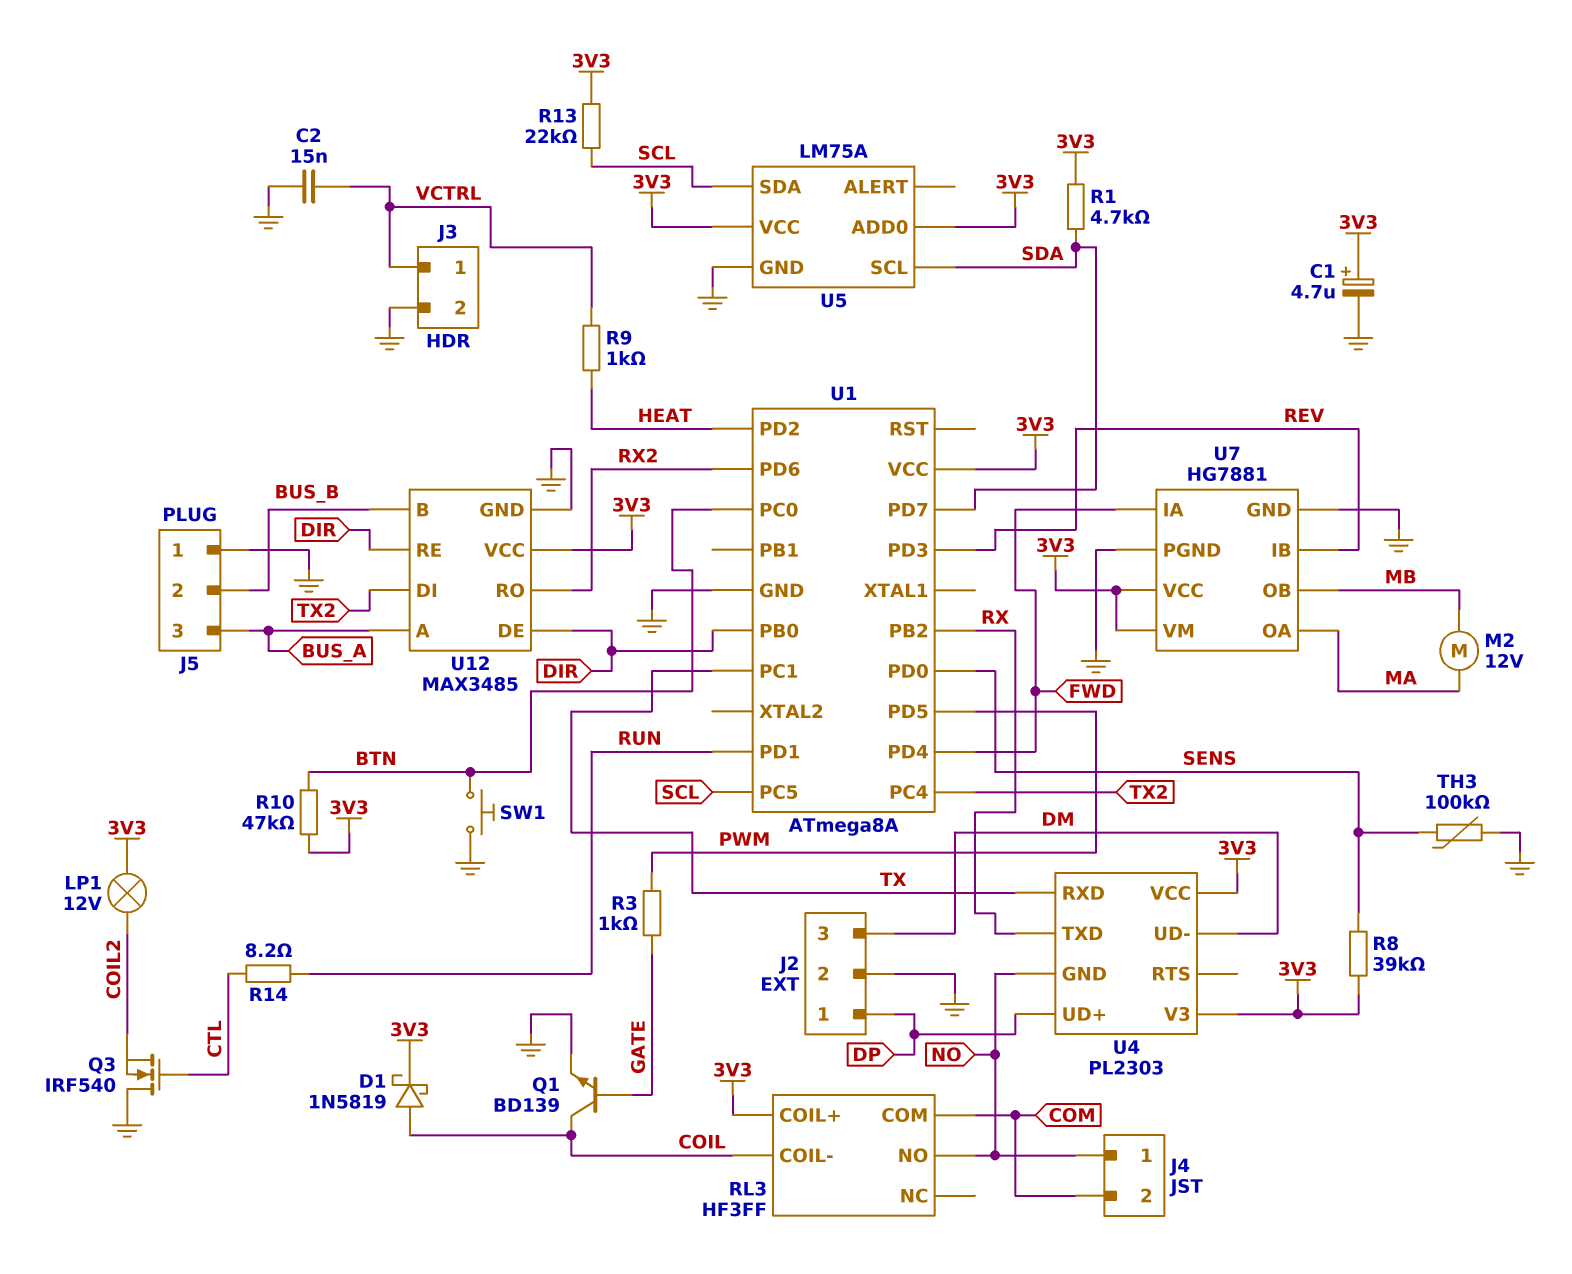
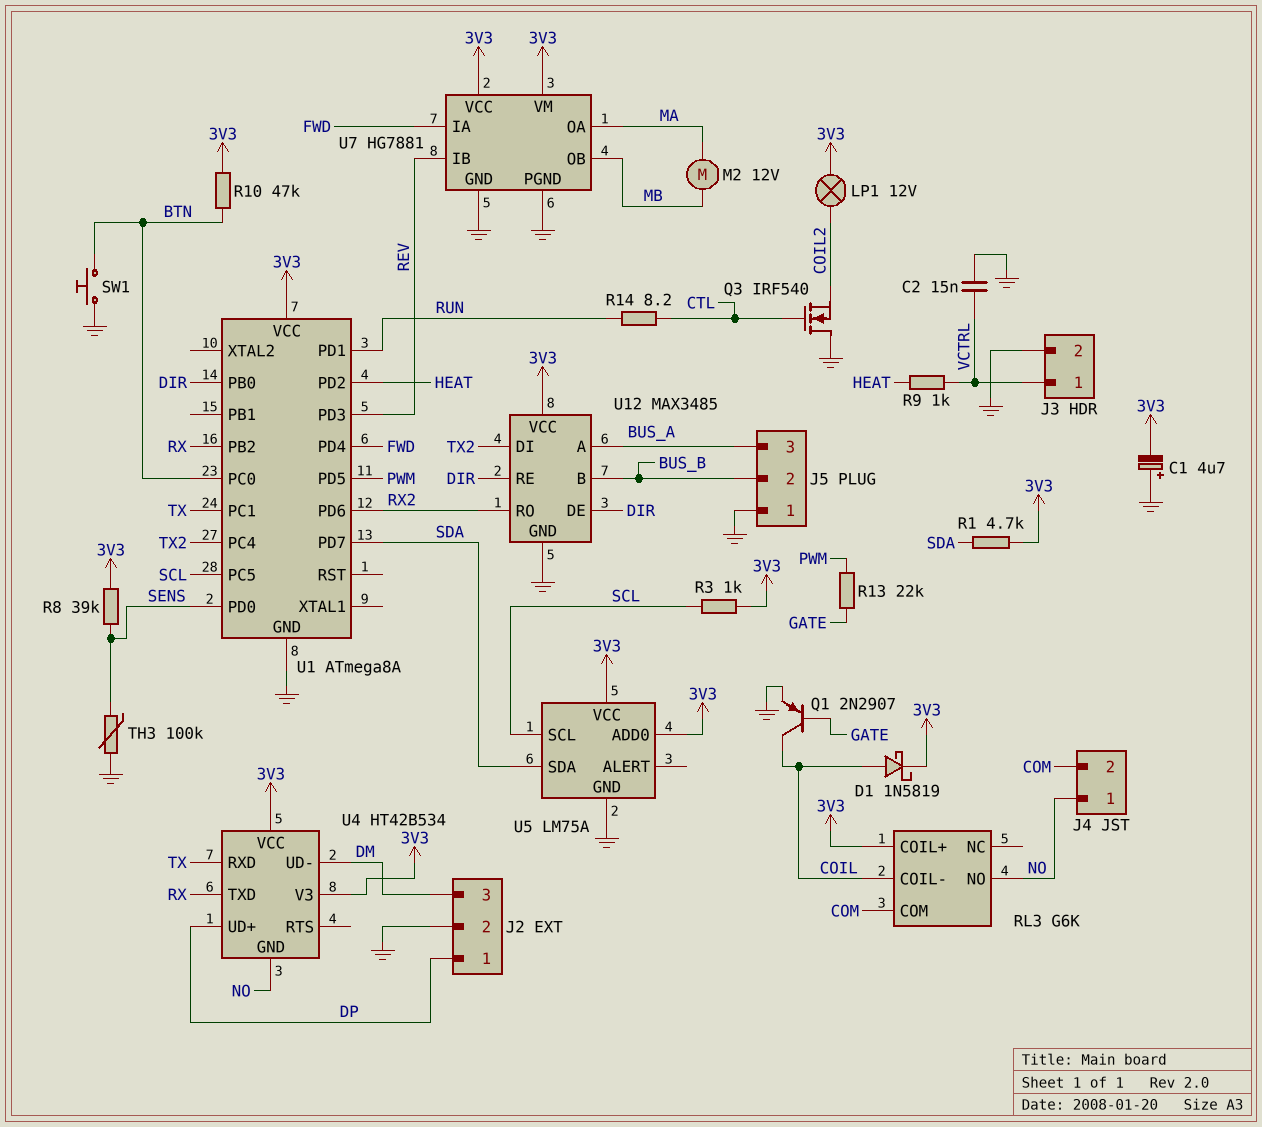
C1: 4.7uF (plus 3V3, minus GND) -> 4.7uF (plus GND, minus 3V3)
Q1: NPN BD139 (B GATE, C COIL, E GND) -> PNP 2N2907 (B GATE, C COIL, E GND)
R3: 1k (GATE, PWM) -> 1k (3V3, SCL)
R13: 22k (3V3, SCL) -> 22k (GATE, PWM)
RL3: HF3FF -> G6K
U4: PL2303 -> HT42B534
U5 pin SCL: SDA -> SCL
U5 pin SDA: SCL -> SDA

